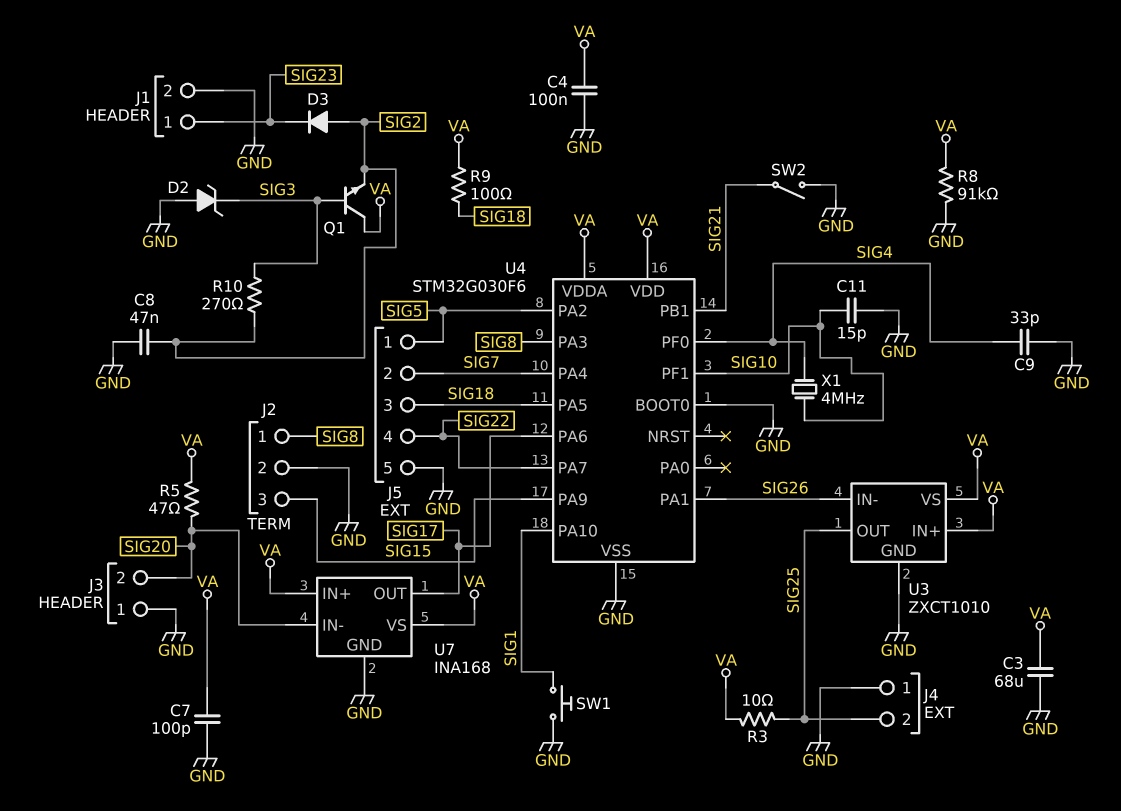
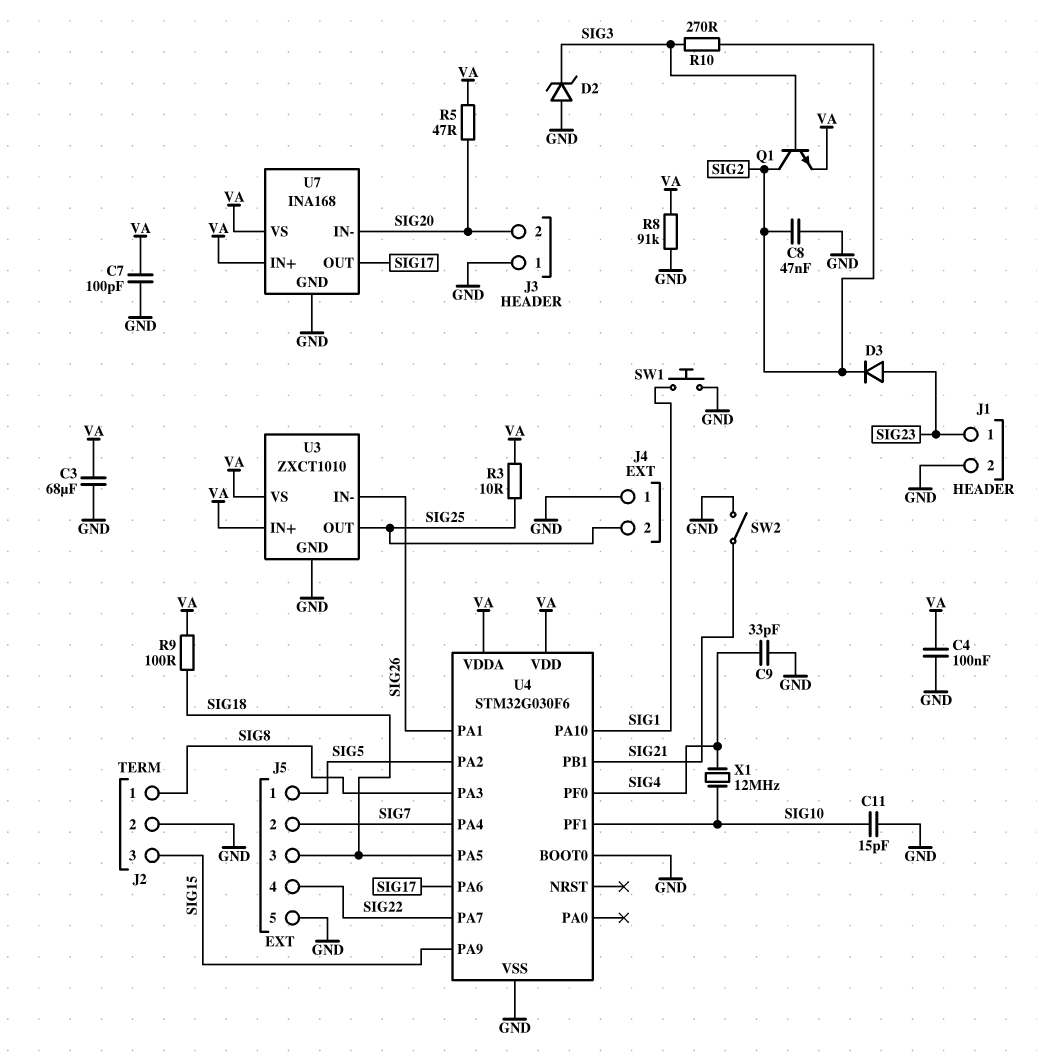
D3: diode (A SIG2, K SIG23) -> diode (A SIG23, K SIG2)
Q1: NPN (B SIG3, C VA, E SIG2) -> NPN (B SIG3, C SIG2, E VA)
X1: 4MHz (SIG4, SIG10) -> 12MHz (SIG4, SIG10)

